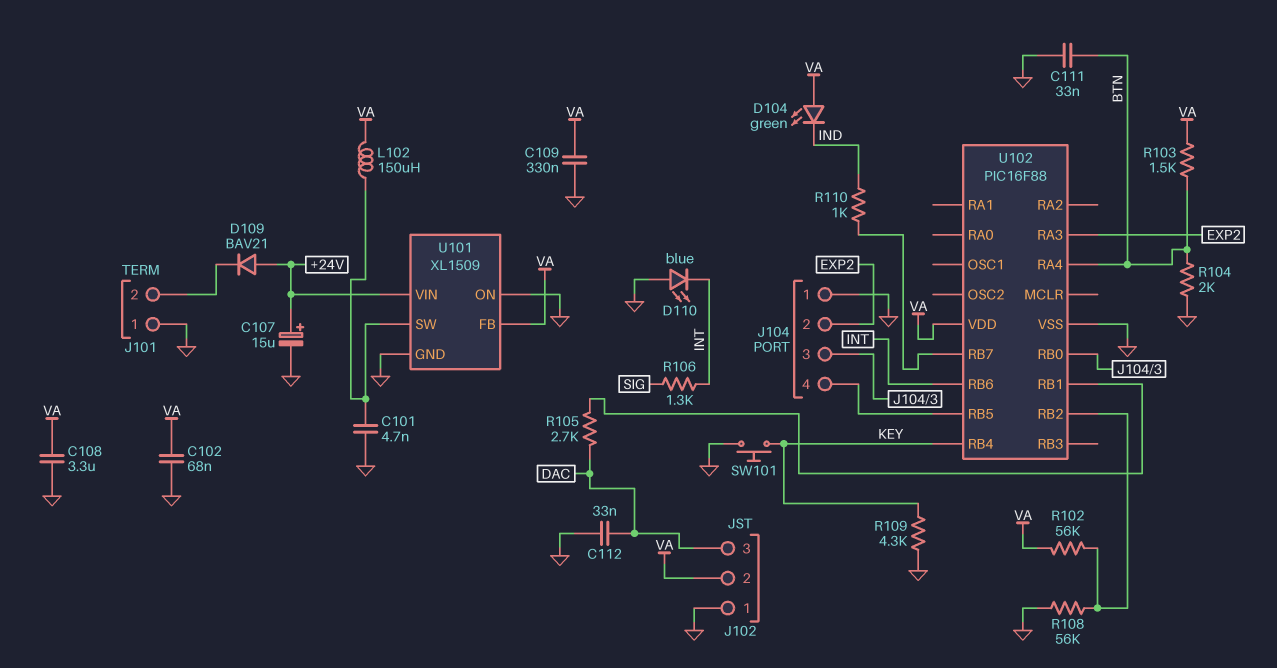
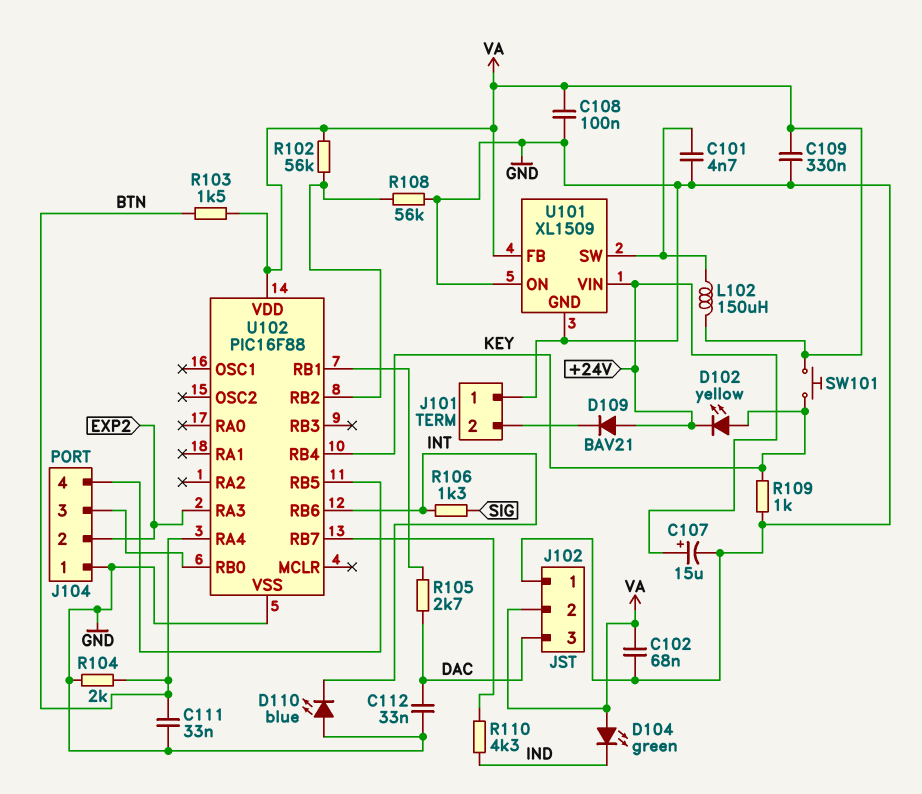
C108: 3.3uF (GND, VA) -> 100nF (GND, VA)
D102: none -> LED yellow (A KEY, K +24V)
R109: 4.3k (GND, KEY) -> 1k (GND, KEY)
R110: 1k (IND, U102/RB7) -> 4.3k (IND, U102/RB7)
SW101: button (GND, KEY) -> button (KEY, VA)

